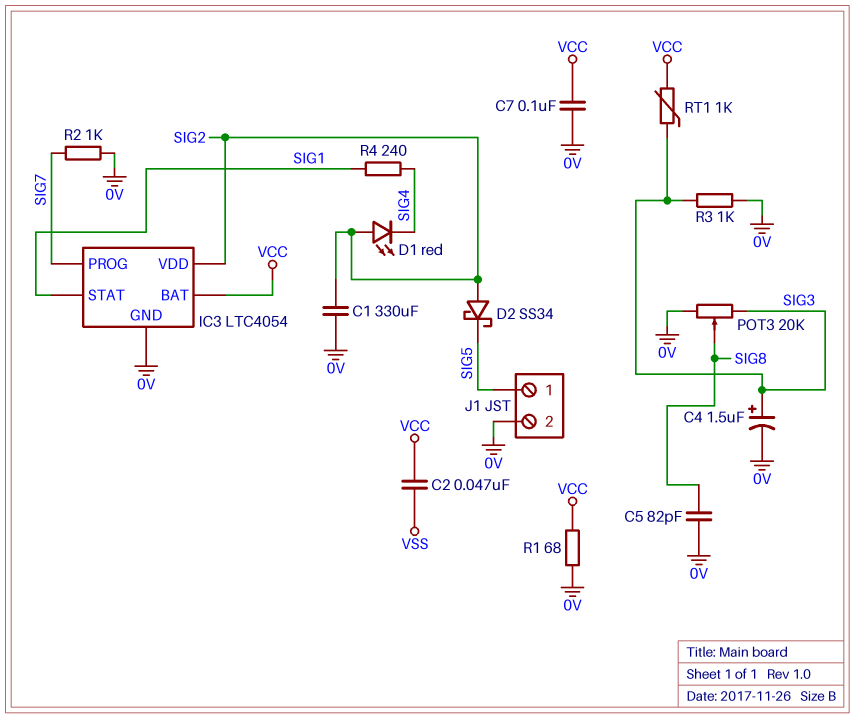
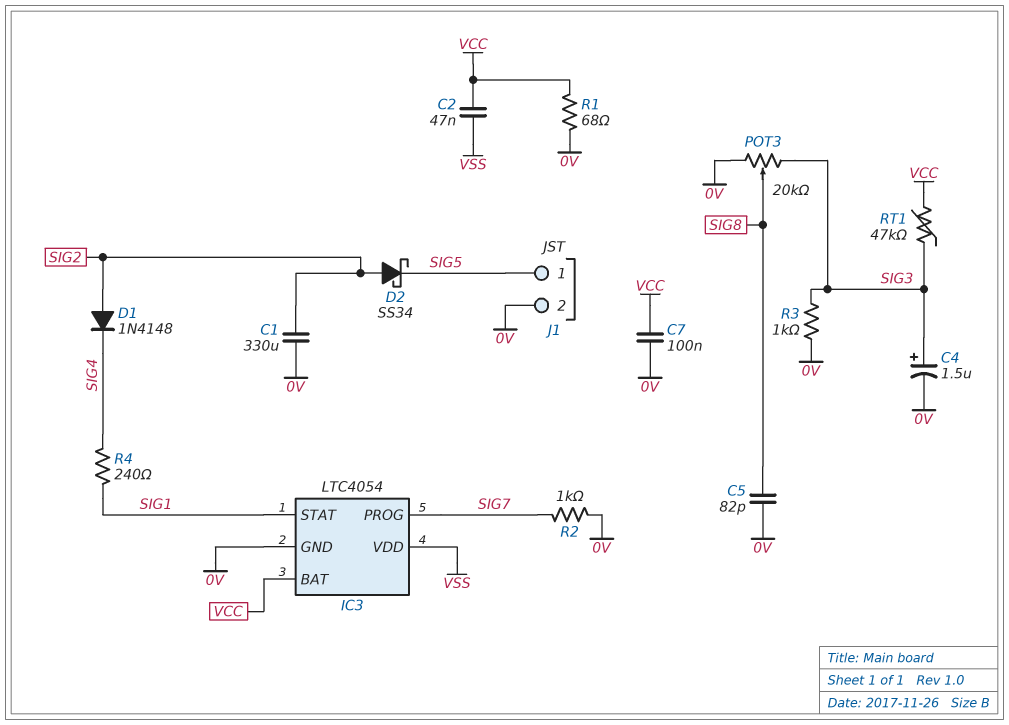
D1: LED red (A SIG2, K SIG4) -> diode 1N4148 (A SIG2, K SIG4)
IC3 pin VDD: SIG2 -> VSS
RT1: 1k (SIG3, VCC) -> 47k (SIG3, VCC)

